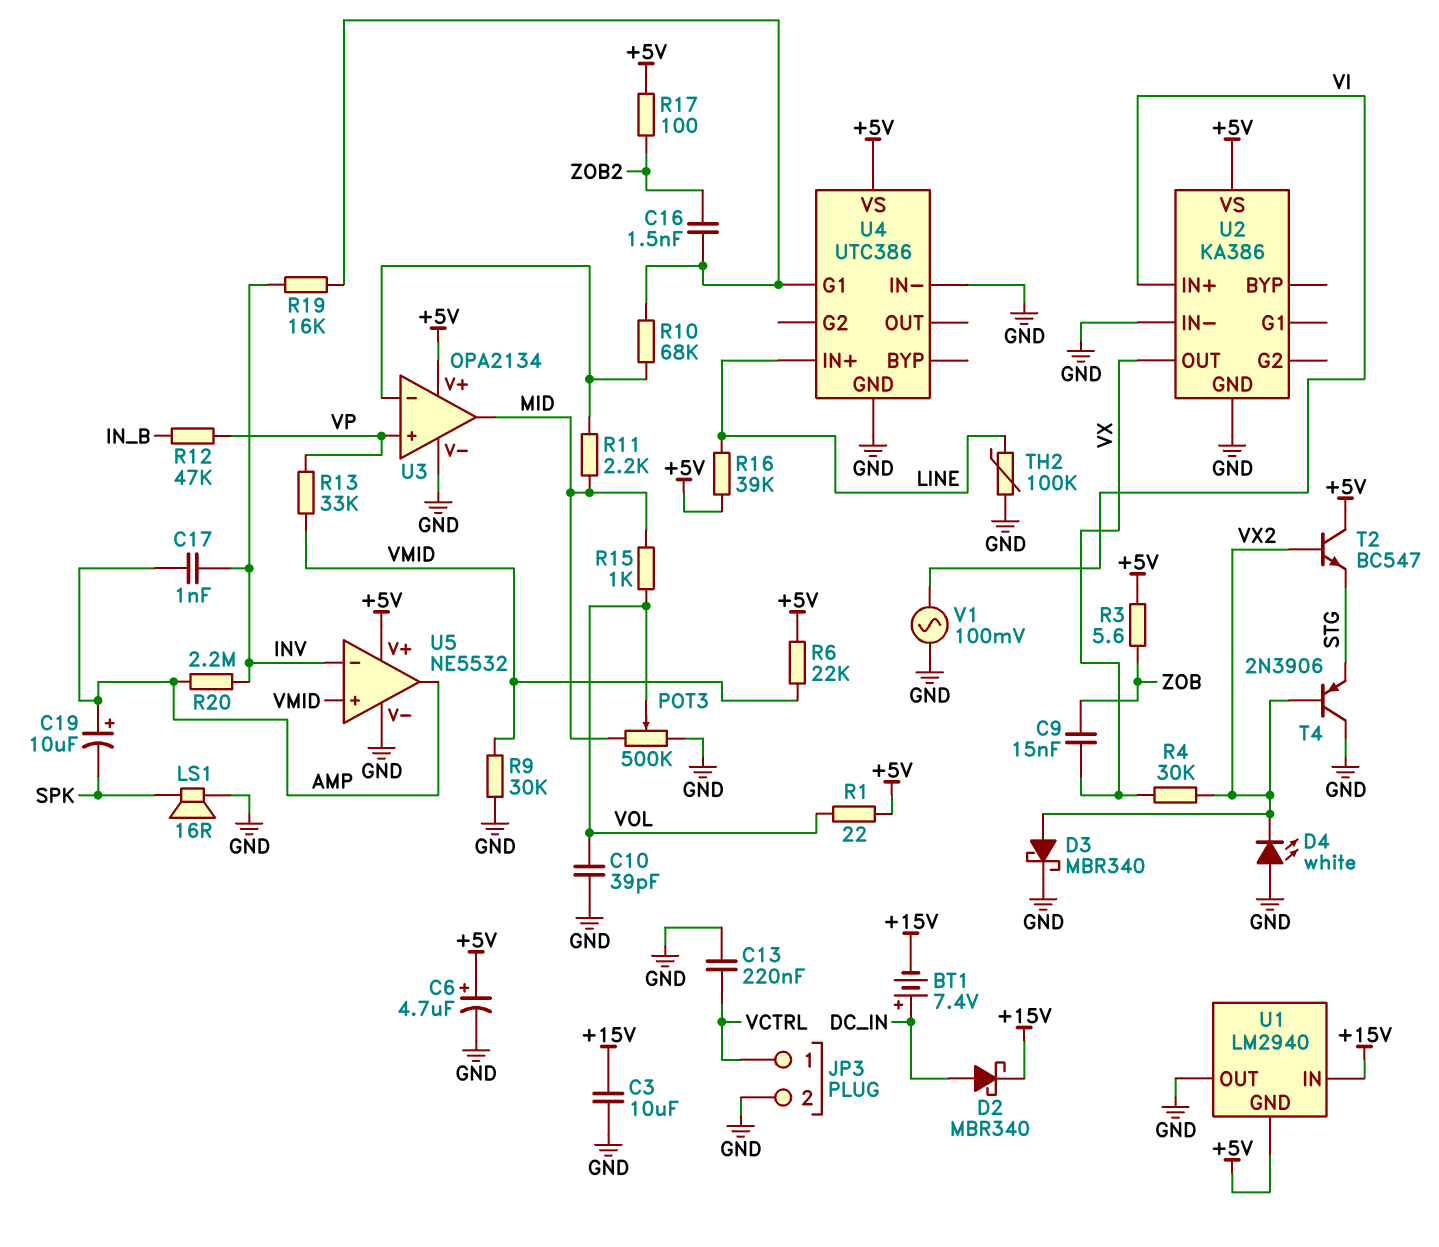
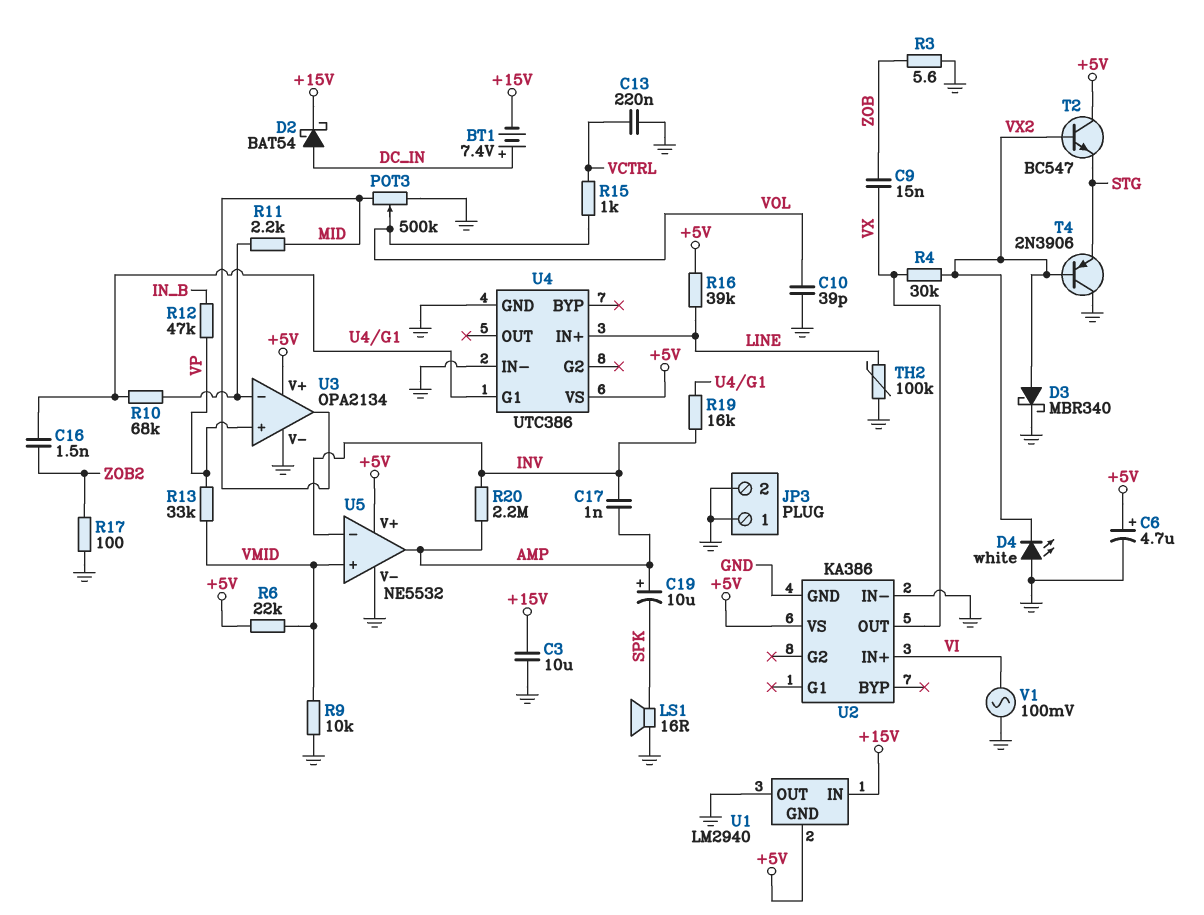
D2: schottky MBR340 (A DC_IN, K +15V) -> schottky BAT54 (A DC_IN, K +15V)
JP3 pin 1: VCTRL -> GND
R1: 22 (+5V, VOL) -> none
R3: 5.6 (+5V, ZOB) -> 5.6 (GND, ZOB)
R9: 30k (GND, VMID) -> 10k (GND, VMID)
R15: 1k (MID, VOL) -> 1k (VCTRL, VOL)
R17: 100 (+5V, ZOB2) -> 100 (GND, ZOB2)

